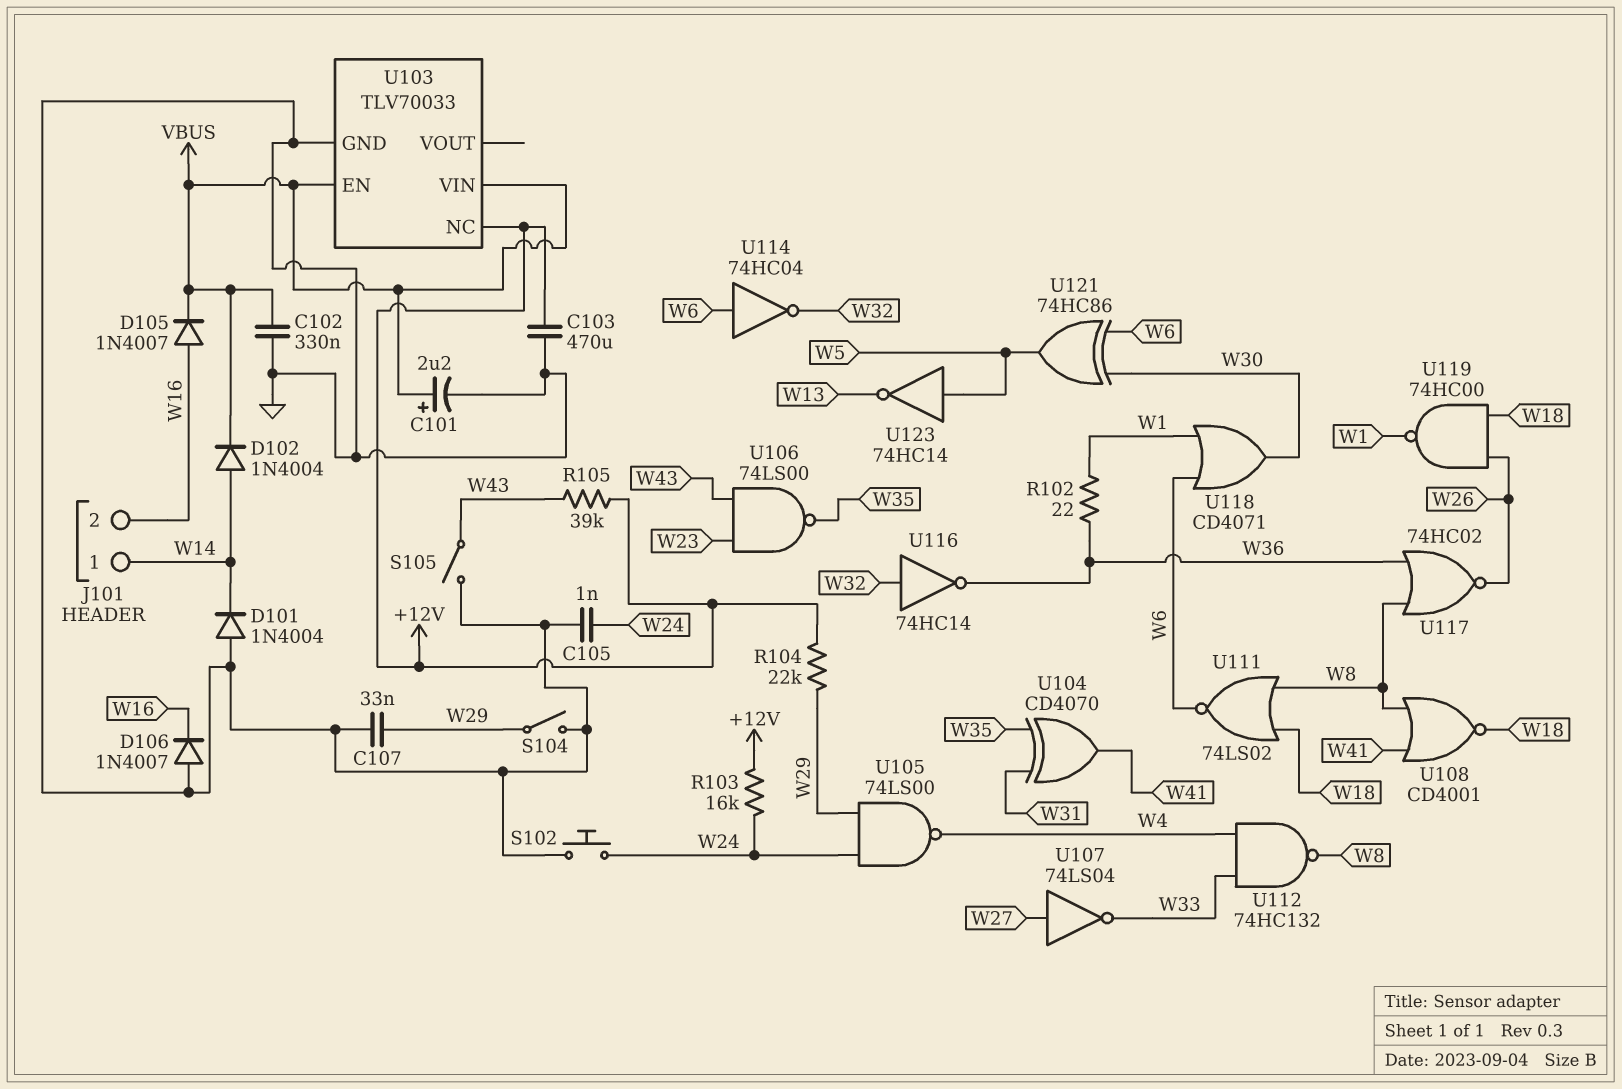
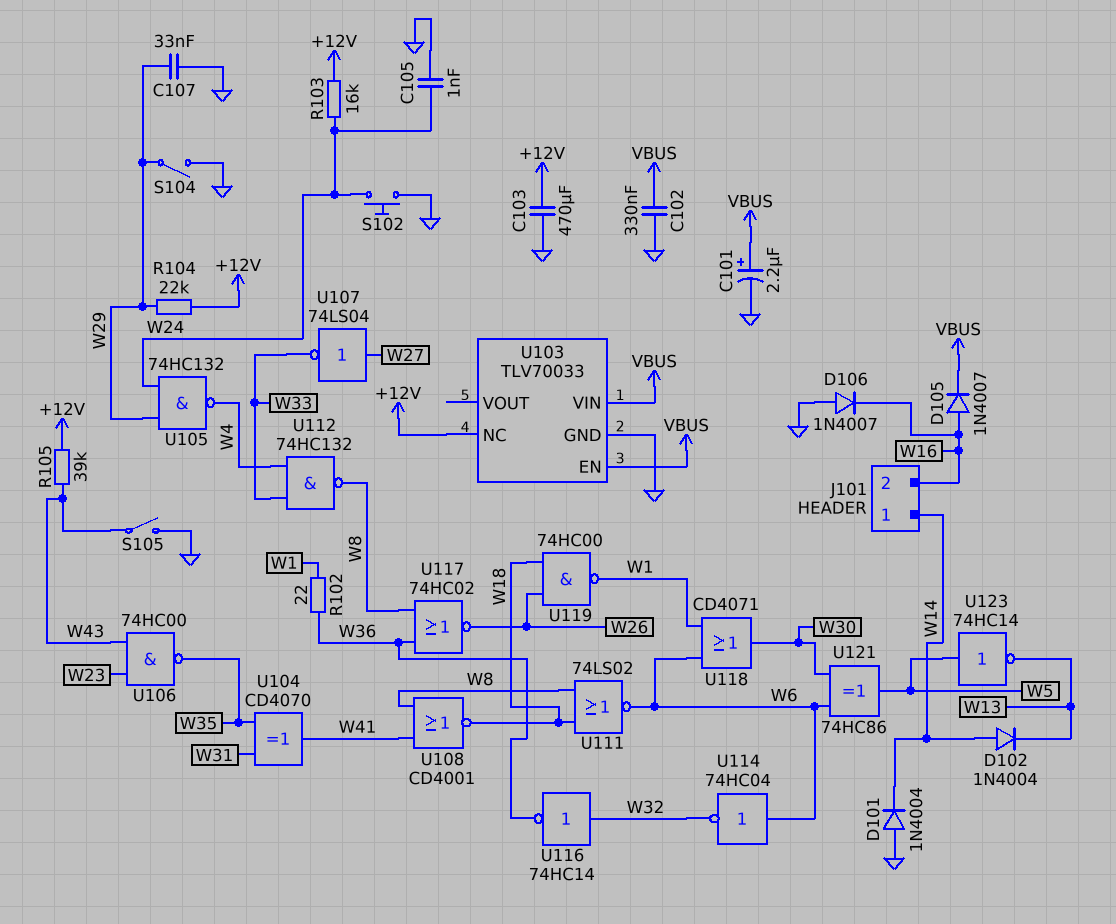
D102: diode 1N4004 (A W14, K VBUS) -> diode 1N4004 (A W14, K W13)
U105: NAND 74LS00 (in W24, in W29, out W4) -> NAND 74HC132 (in W24, in W29, out W4)
U106: NAND 74LS00 (in W23, in W43, out W35) -> NAND 74HC00 (in W23, in W43, out W35)

